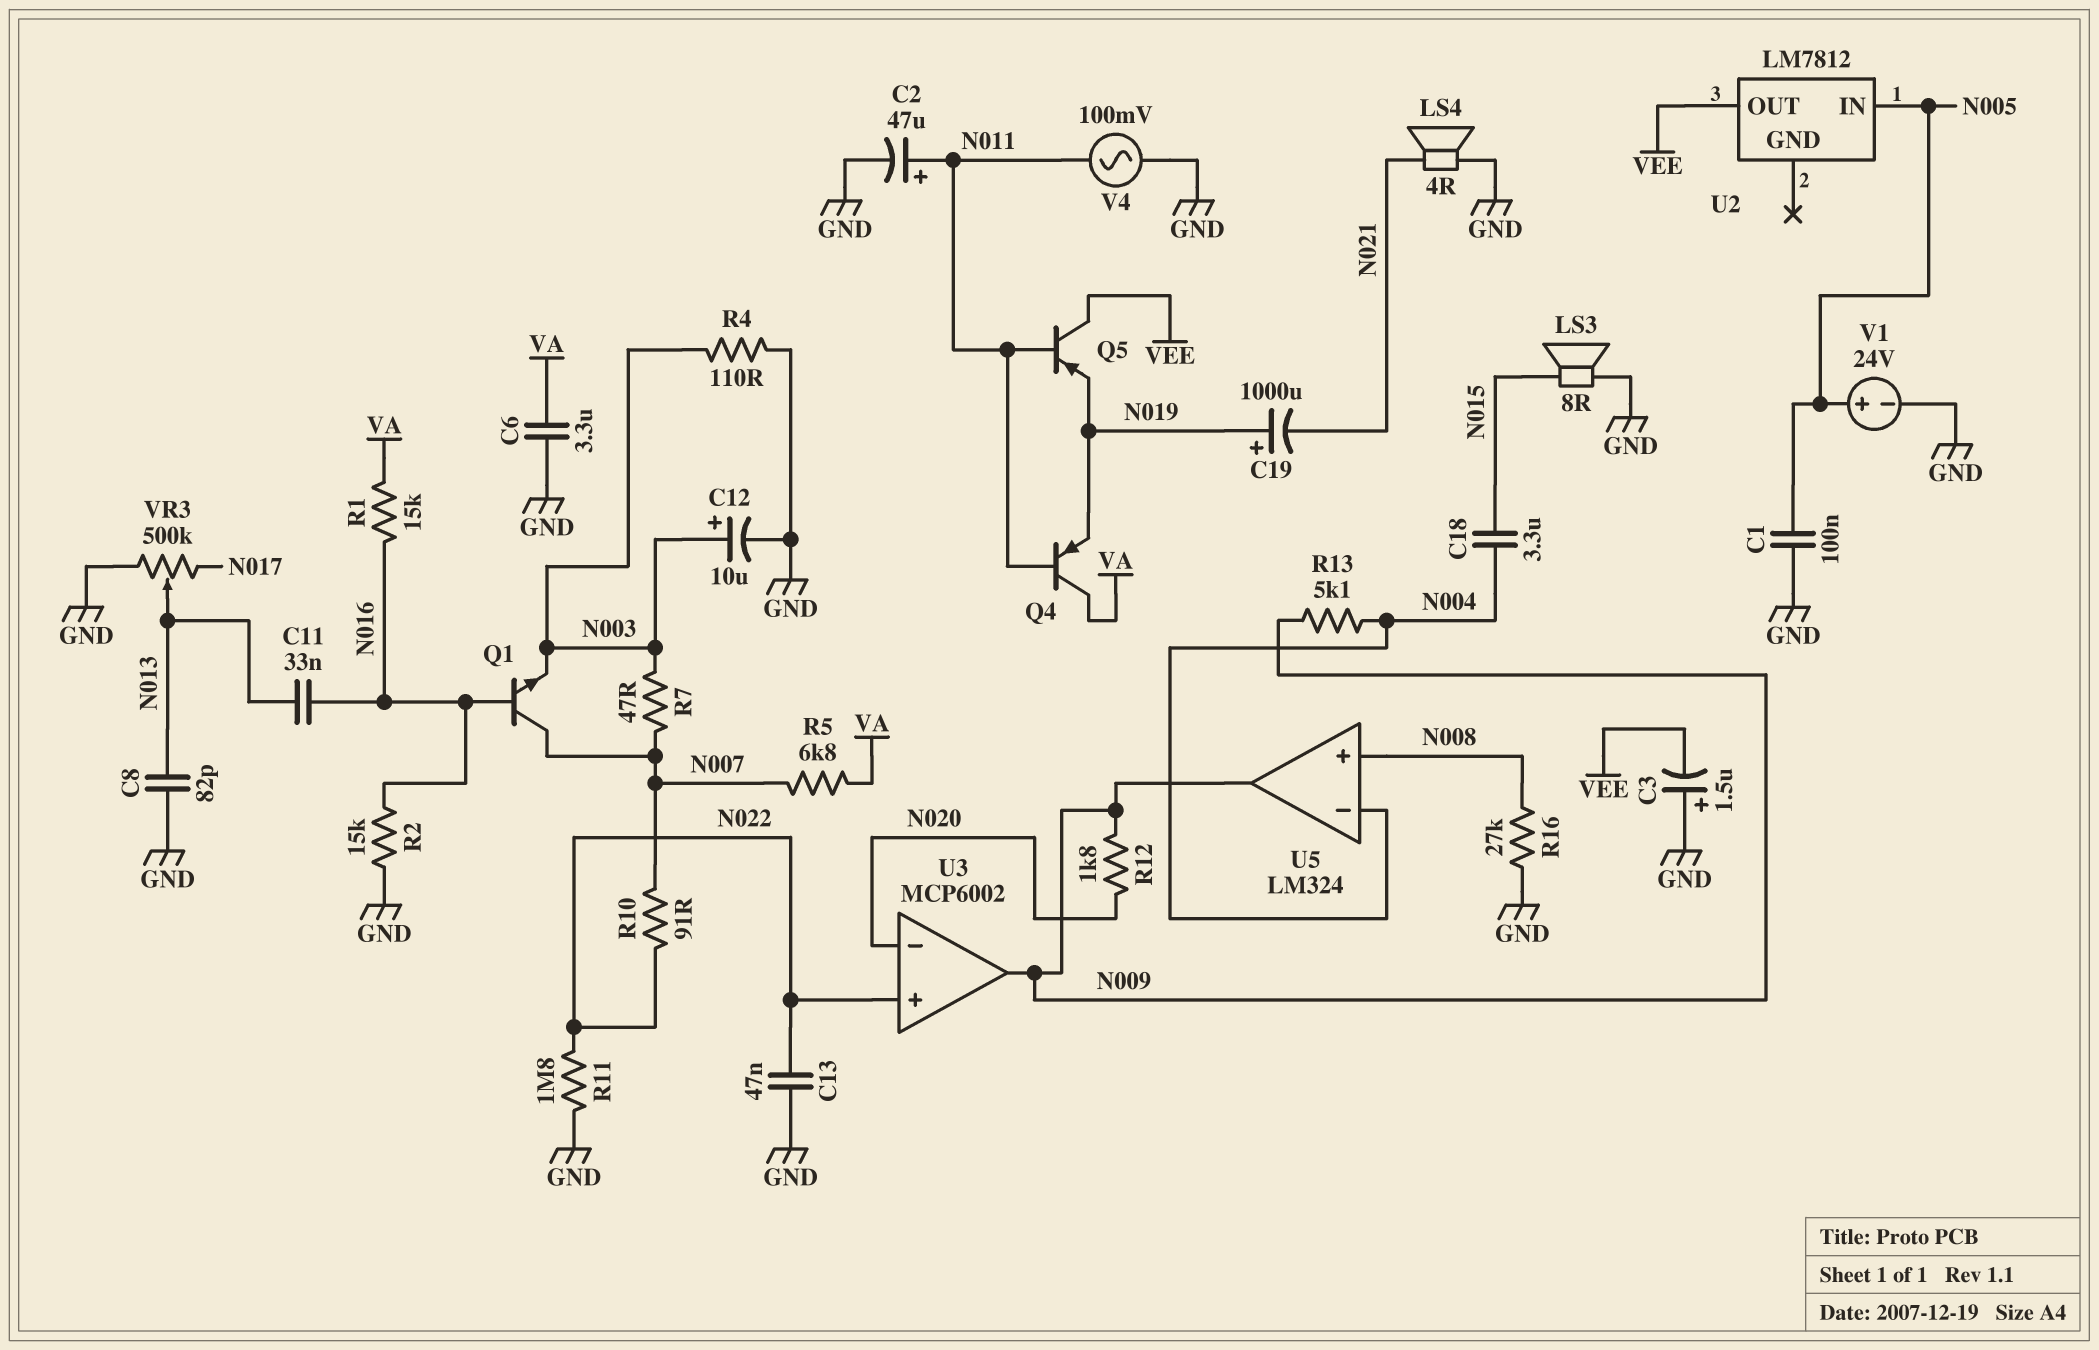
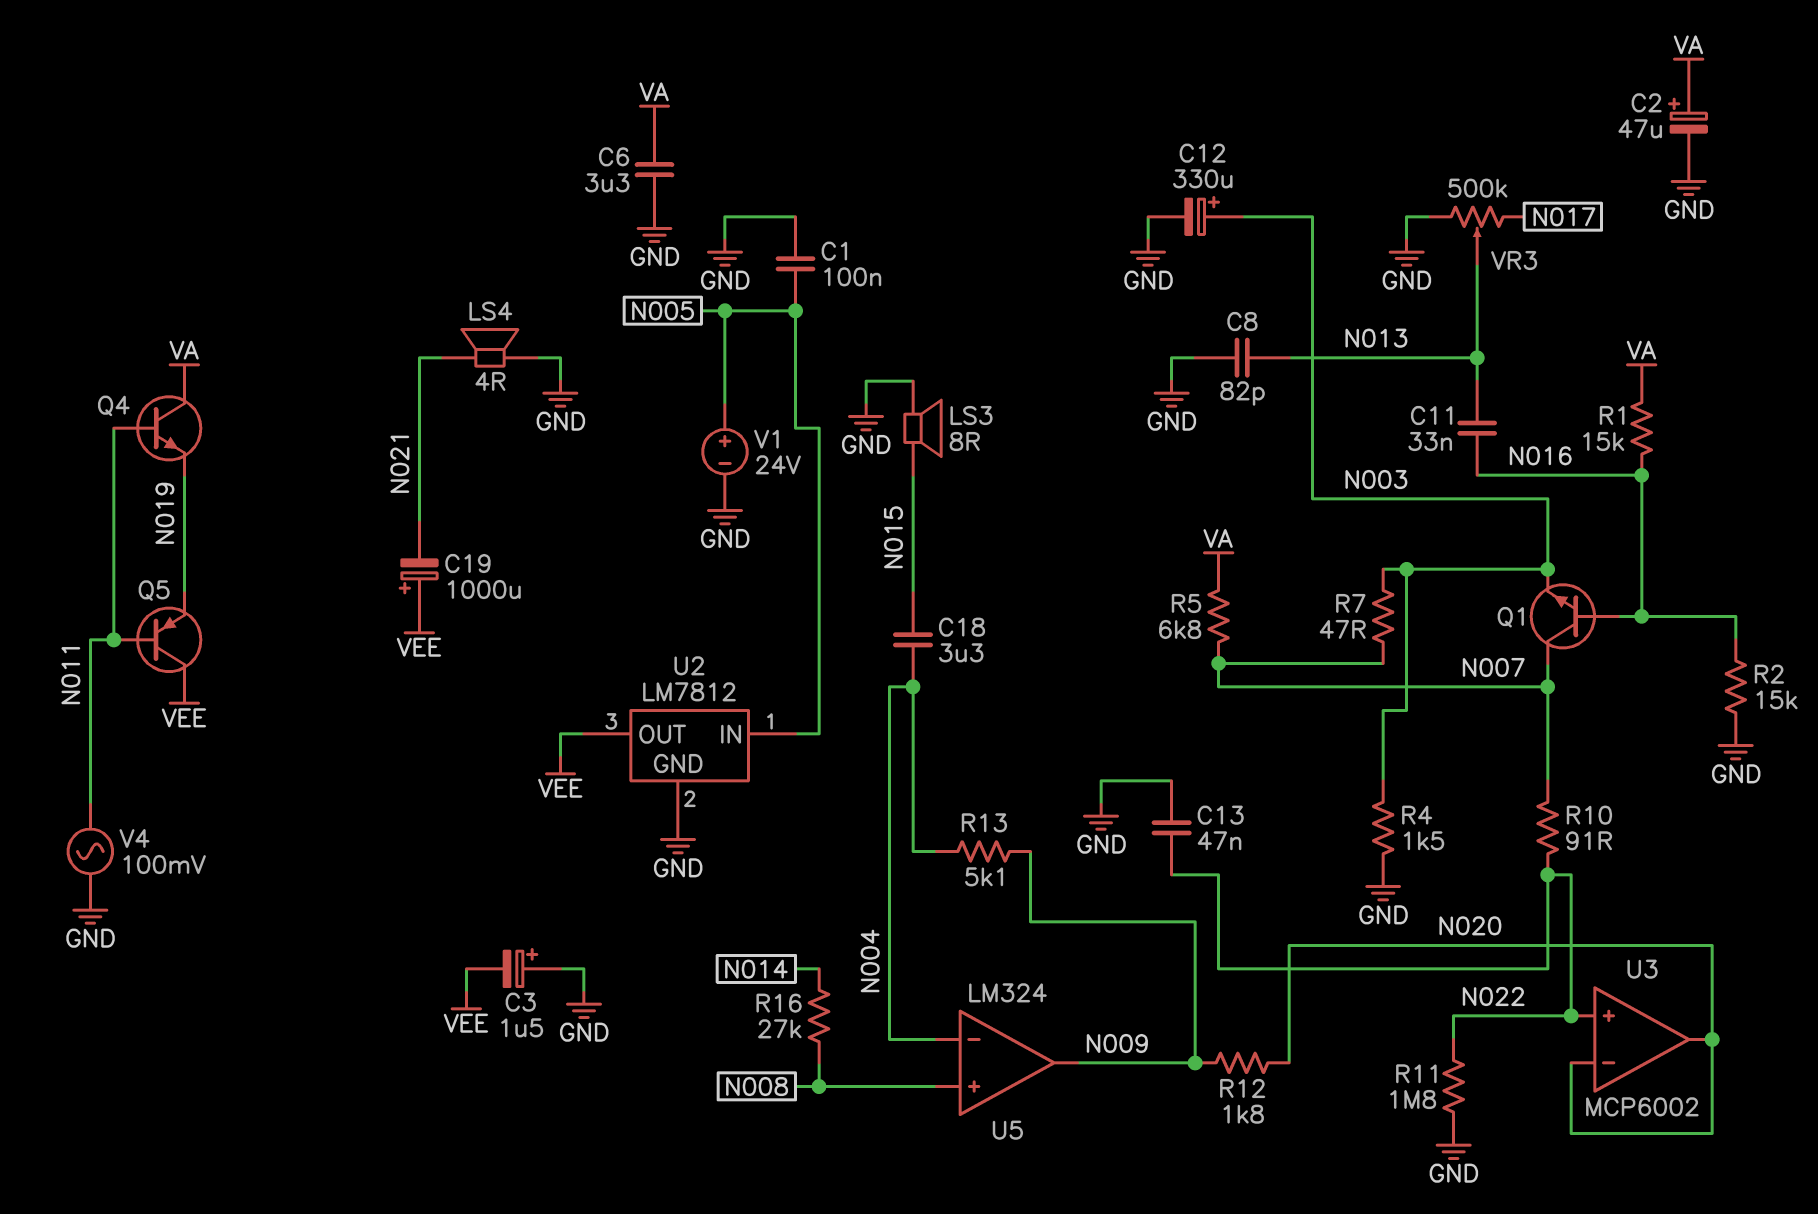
C2: 47uF (plus N011, minus GND) -> 47uF (plus VA, minus GND)
C12: 10uF (plus N003, minus GND) -> 330uF (plus N003, minus GND)
C19: 1000uF (plus N019, minus N021) -> 1000uF (plus VEE, minus N021)
Q4: PNP (B N011, C VA, E N019) -> NPN (B N011, C VA, E N019)
R4: 110 (GND, N003) -> 1.5k (GND, N003)
R16: 27k (GND, N008) -> 27k (N008, N014)
U2 pin GND: none -> GND
U3 pin out: N009 -> N020

